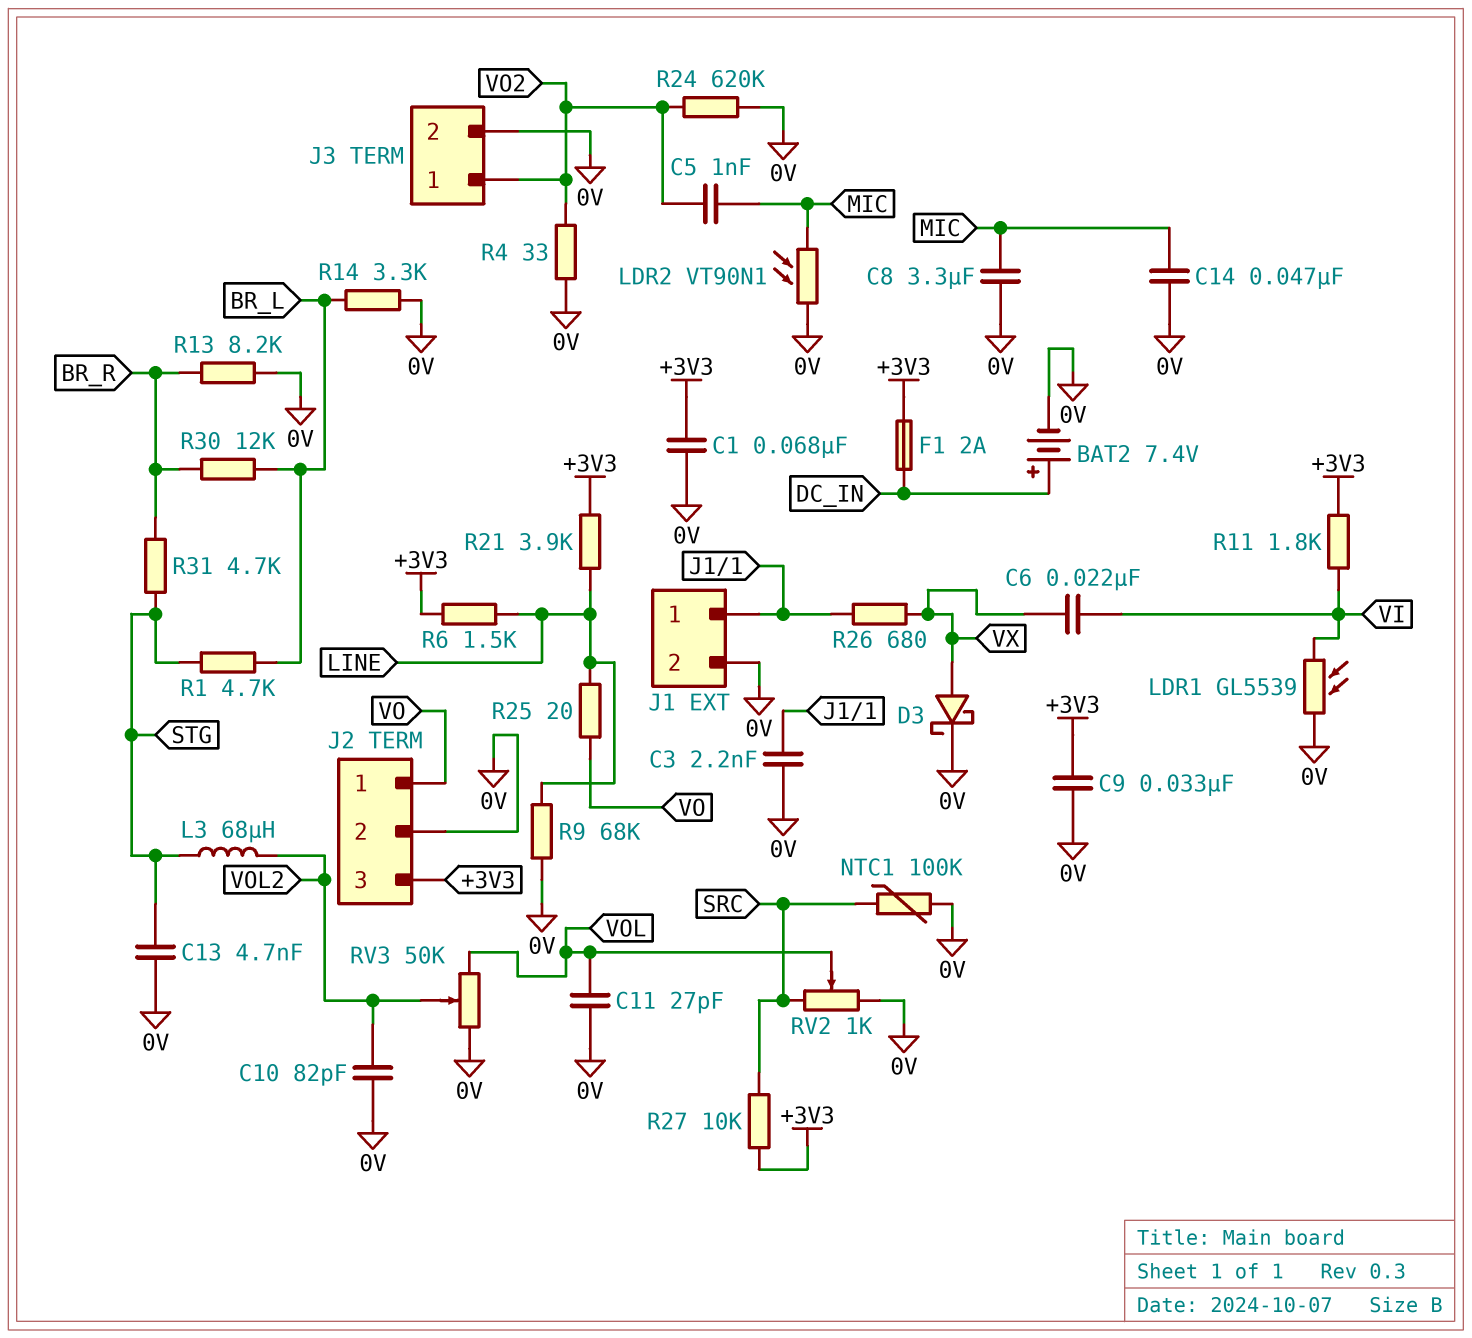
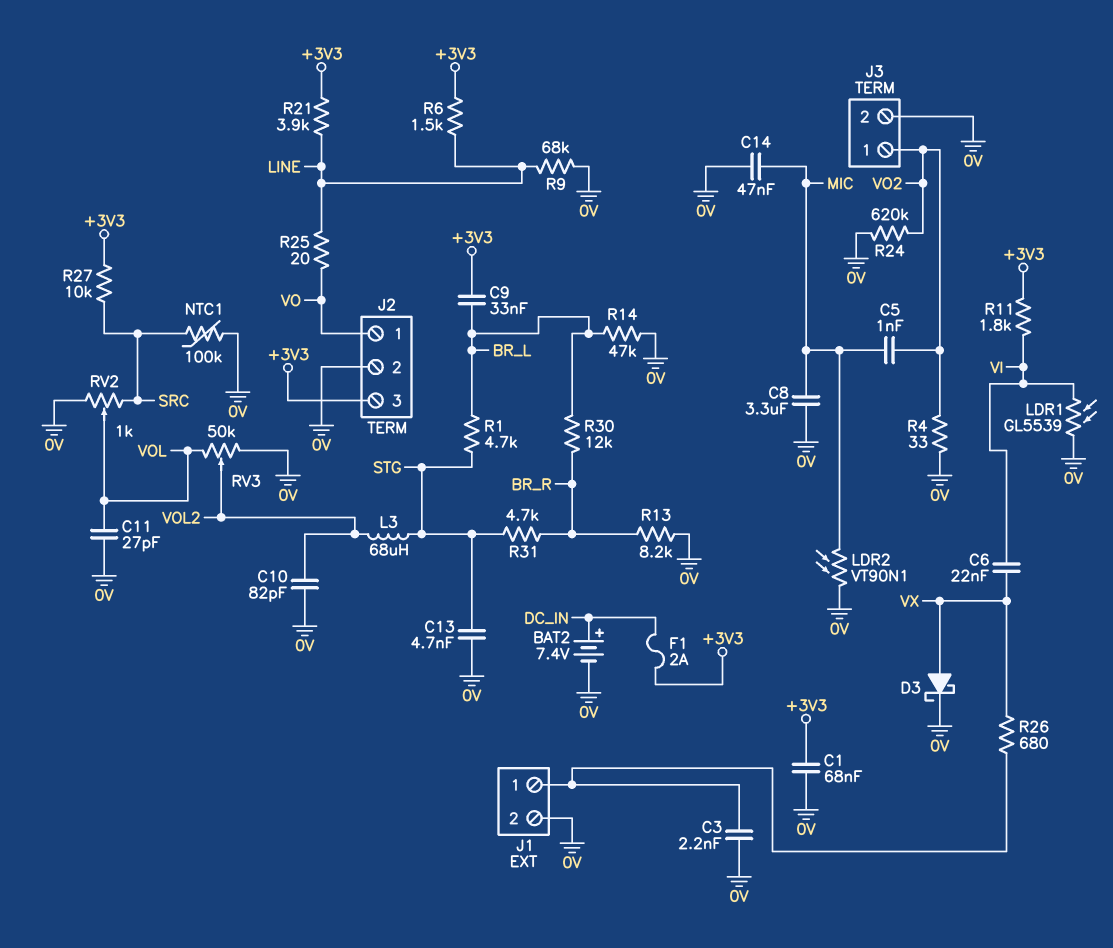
C9: 33nF (+3V3, 0V) -> 33nF (+3V3, BR_L)
R14: 3.3k (0V, BR_L) -> 47k (0V, BR_L)

